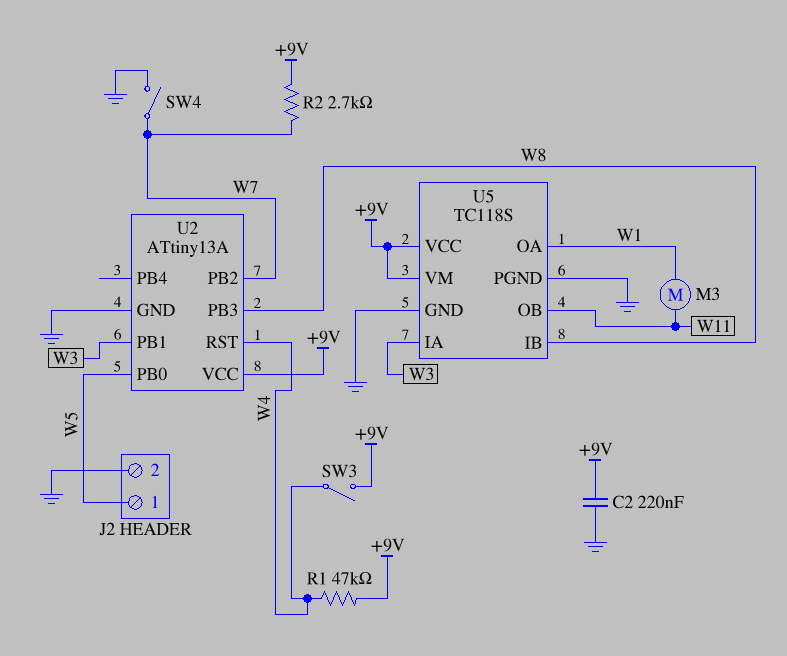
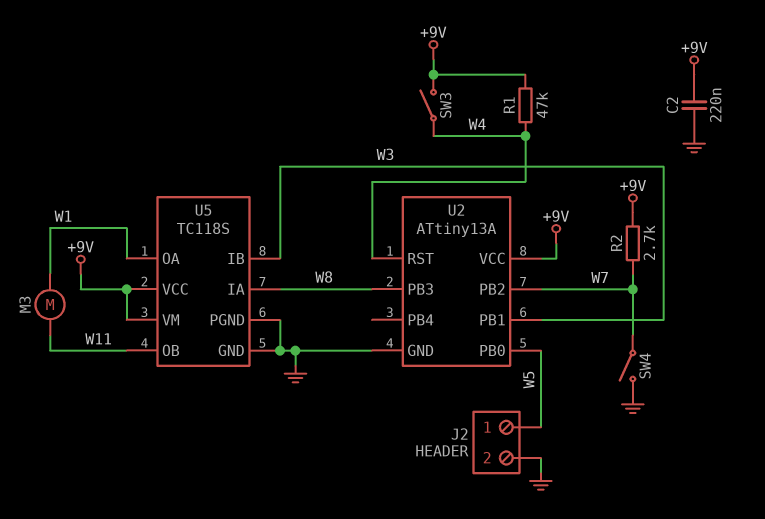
U5 pin IA: W3 -> W8
U5 pin IB: W8 -> W3

